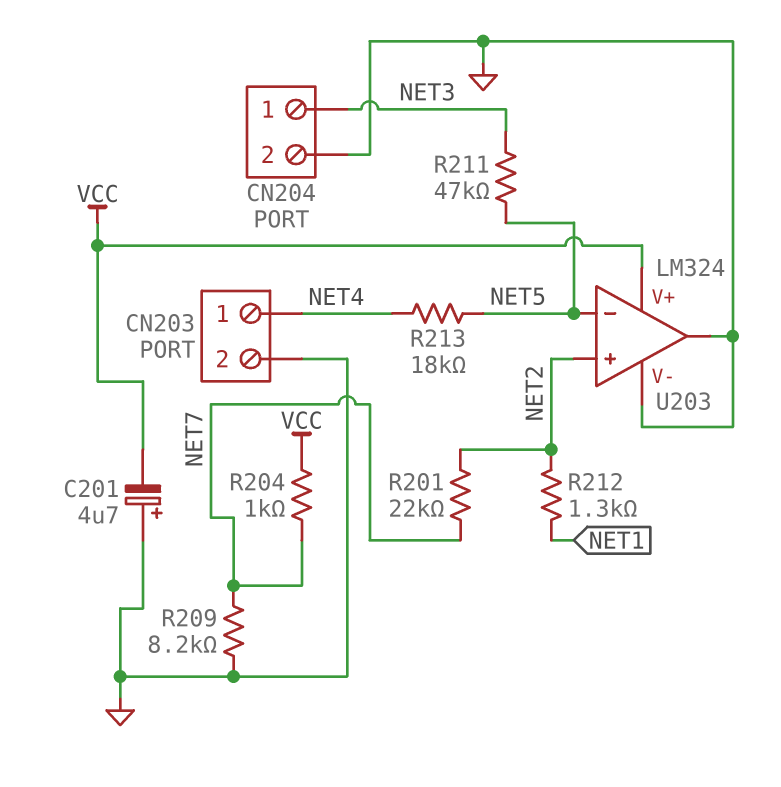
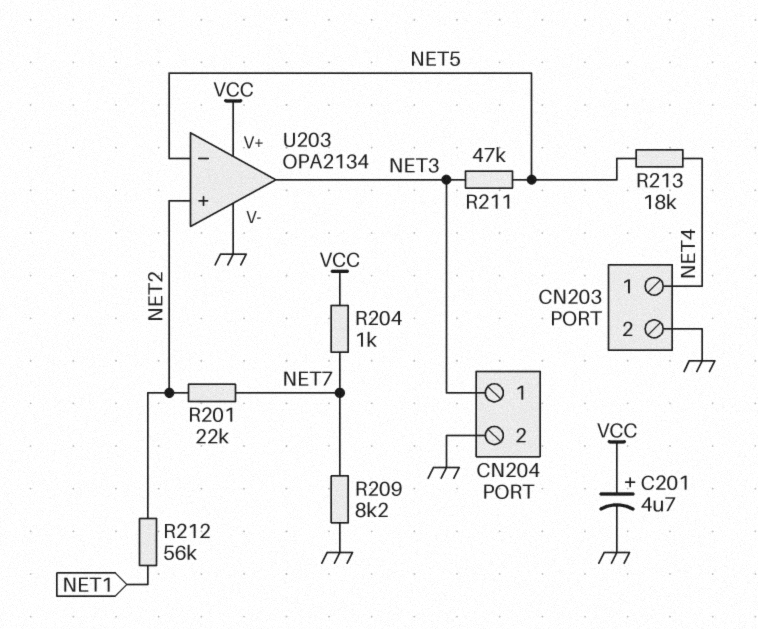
C201: 4.7uF (plus GND, minus VCC) -> 4.7uF (plus VCC, minus GND)
R212: 1.3k (NET1, NET2) -> 56k (NET1, NET2)
U203: LM324 -> OPA2134
U203 pin out: GND -> NET3

